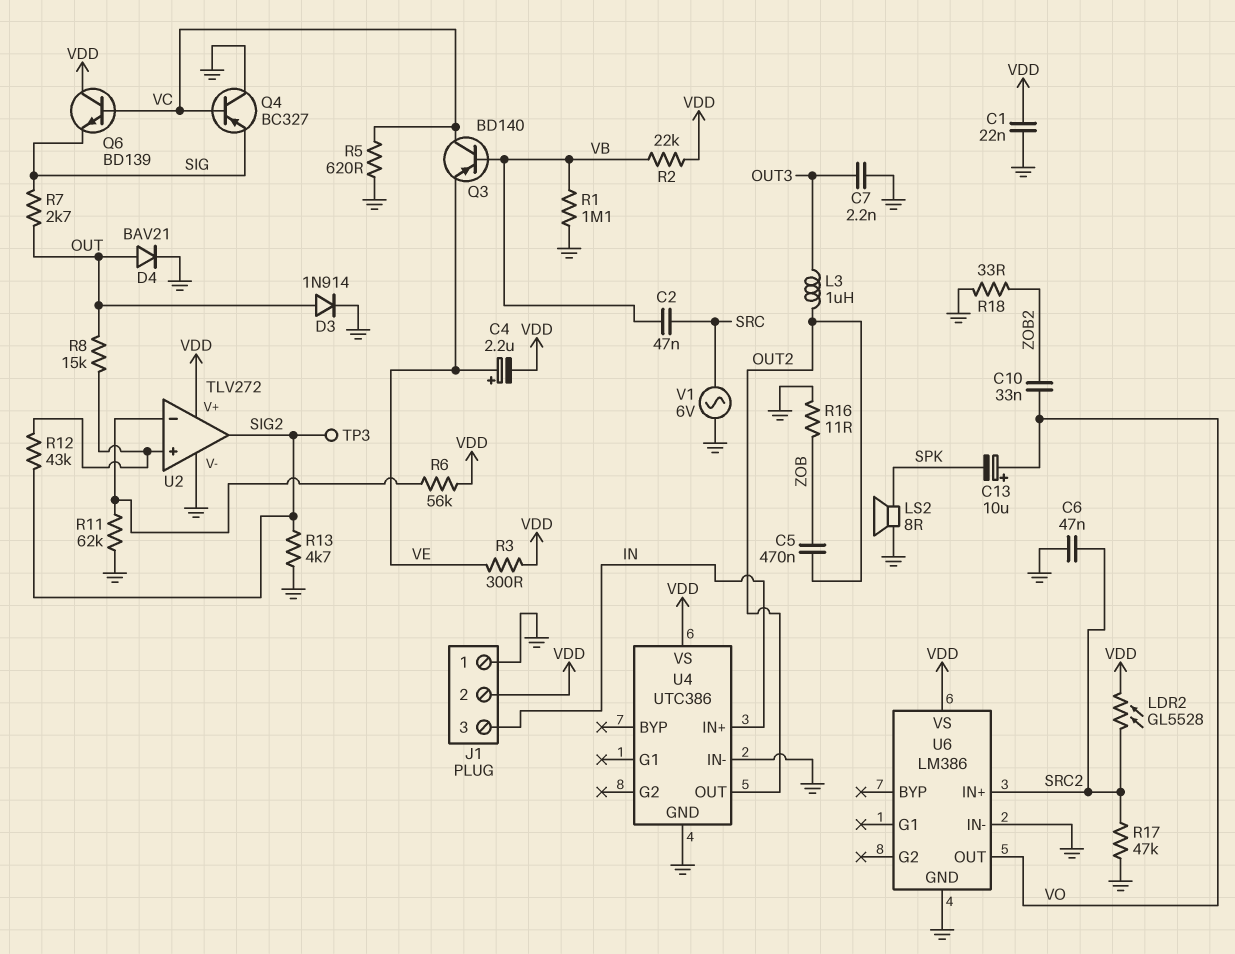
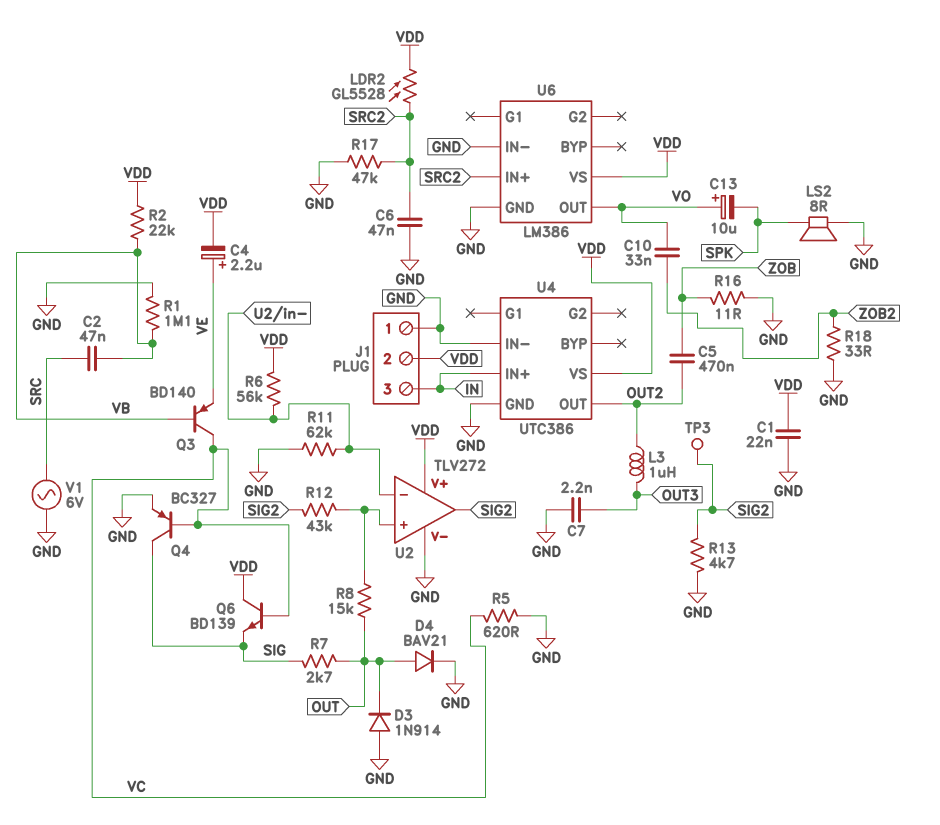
D3: diode 1N914 (A OUT, K GND) -> diode 1N914 (A GND, K OUT)
Q4: PNP BC327 (B VC, C GND, E SIG) -> PNP BC327 (B VC, C SIG, E GND)
R3: 300 (VDD, VE) -> none

